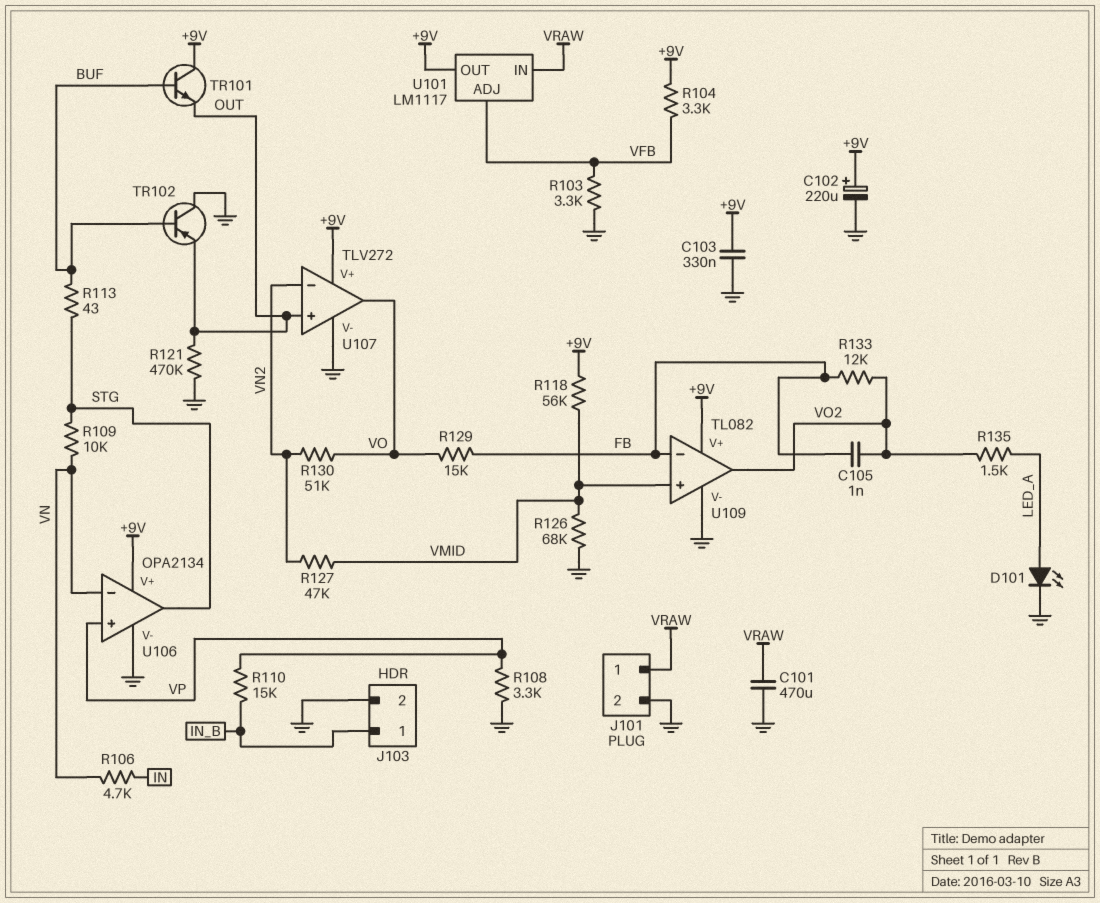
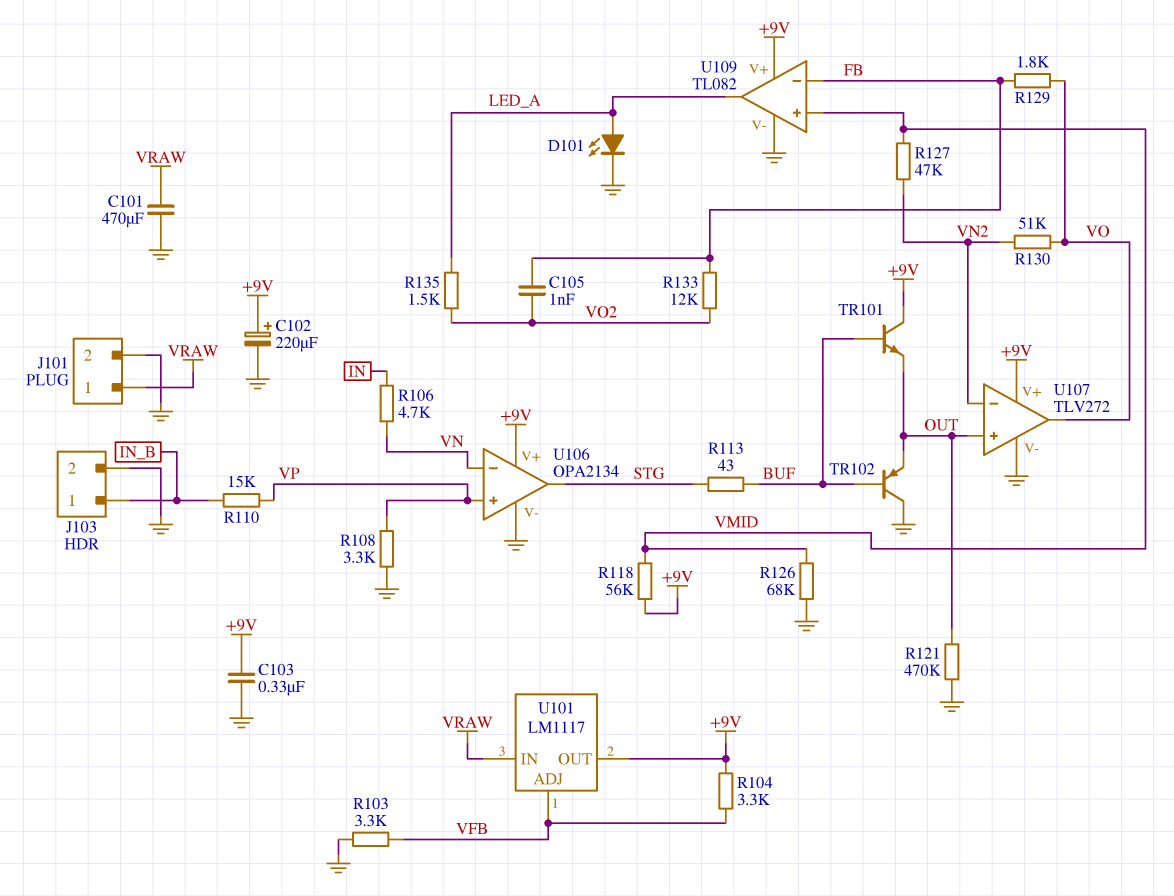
R109: 10k (STG, VN) -> none
R129: 15k (FB, VO) -> 1.8k (FB, VO)
U109 pin out: VO2 -> LED_A

